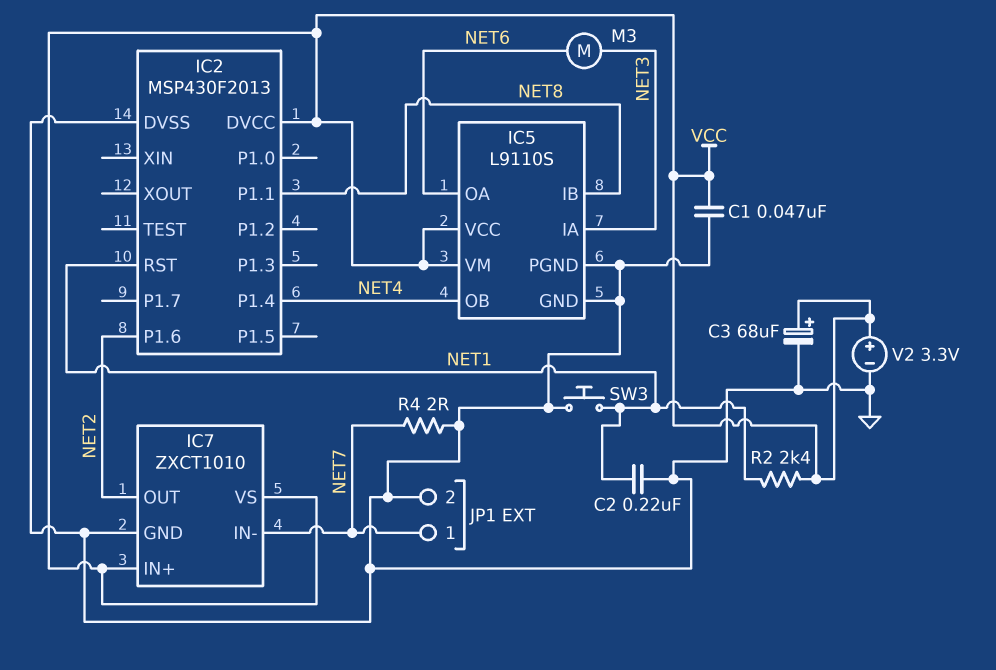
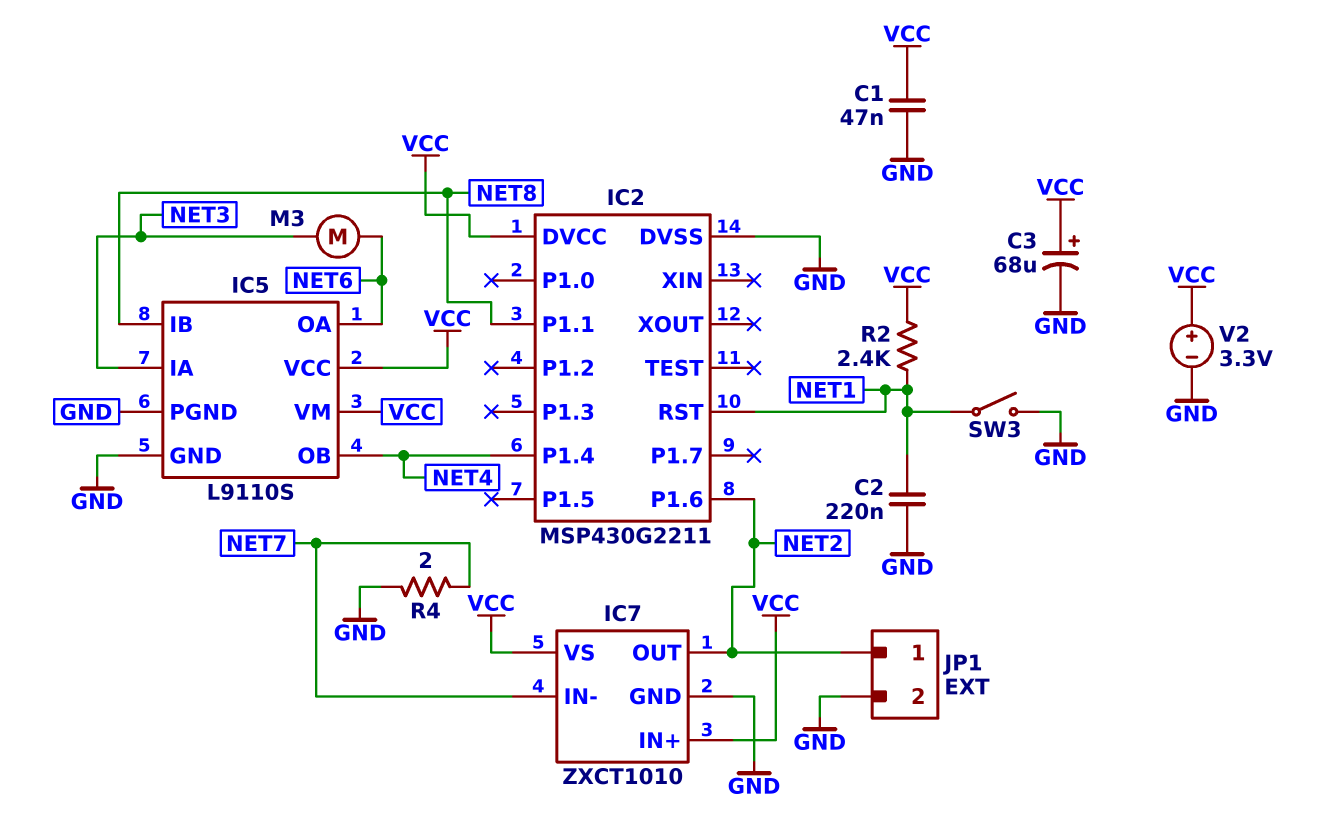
IC2: MSP430F2013 -> MSP430G2211
JP1 pin 1: NET7 -> NET2
SW3: button (GND, NET1) -> switch (GND, NET1)

